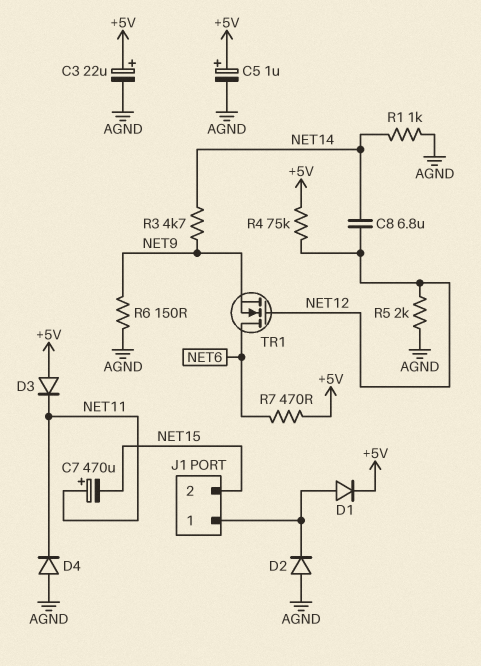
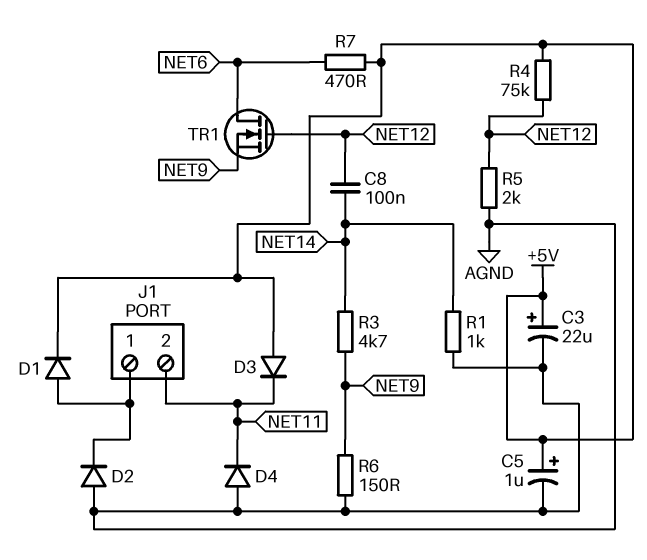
C7: 470uF (plus NET11, minus NET15) -> none
C8: 6.8uF (NET12, NET14) -> 100nF (NET12, NET14)
J1 pin 2: NET15 -> NET11

